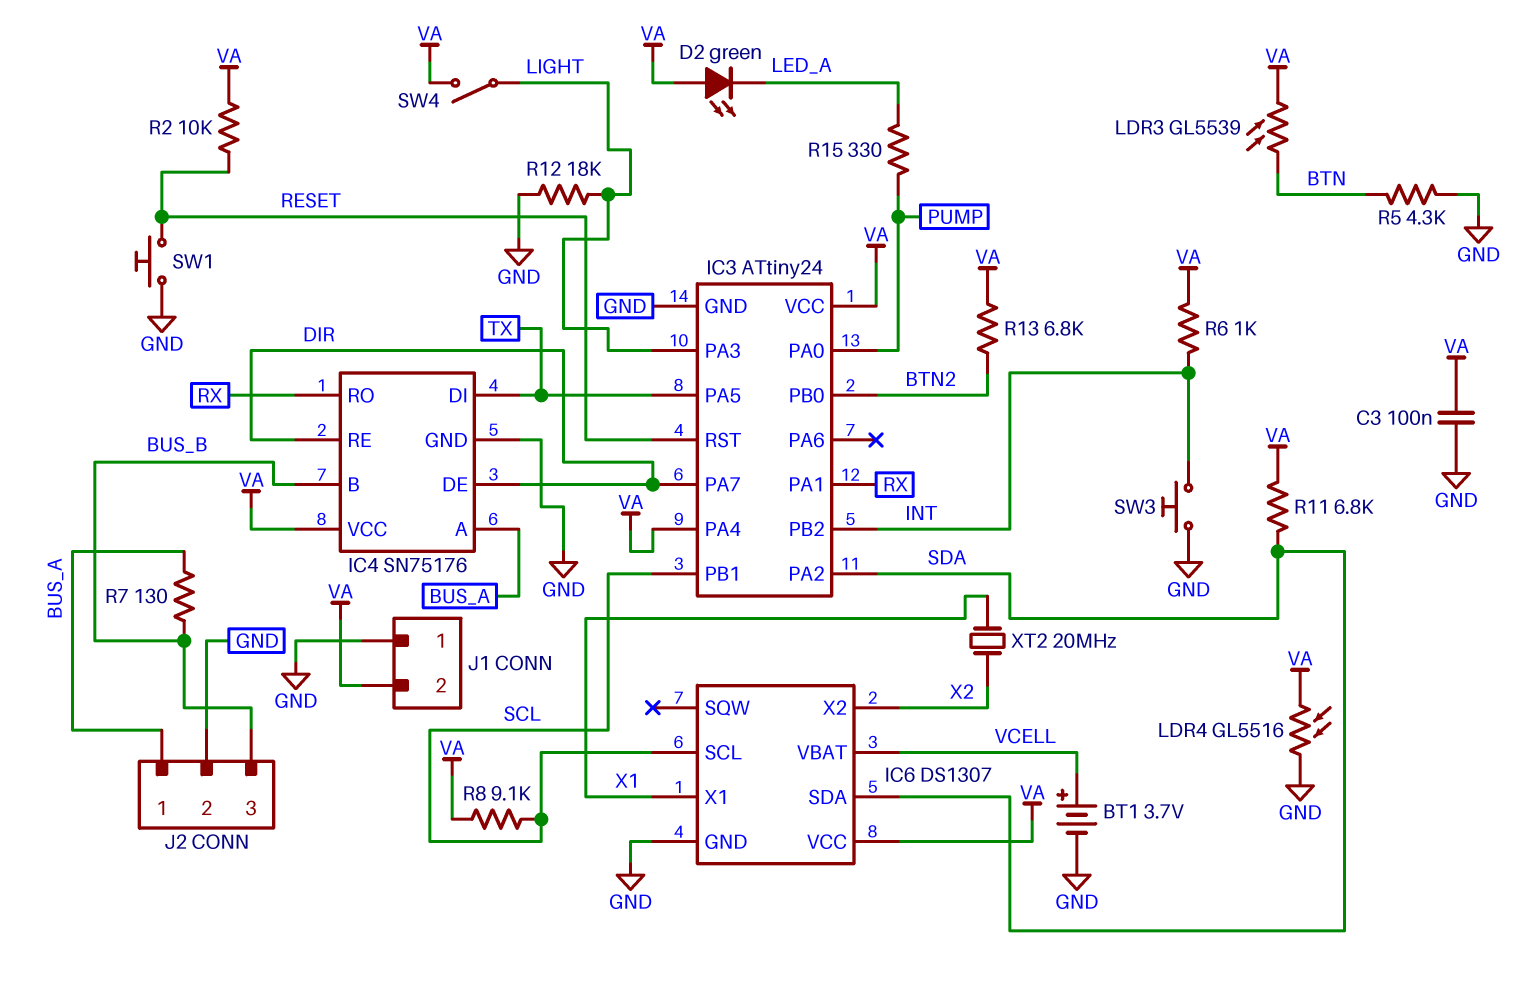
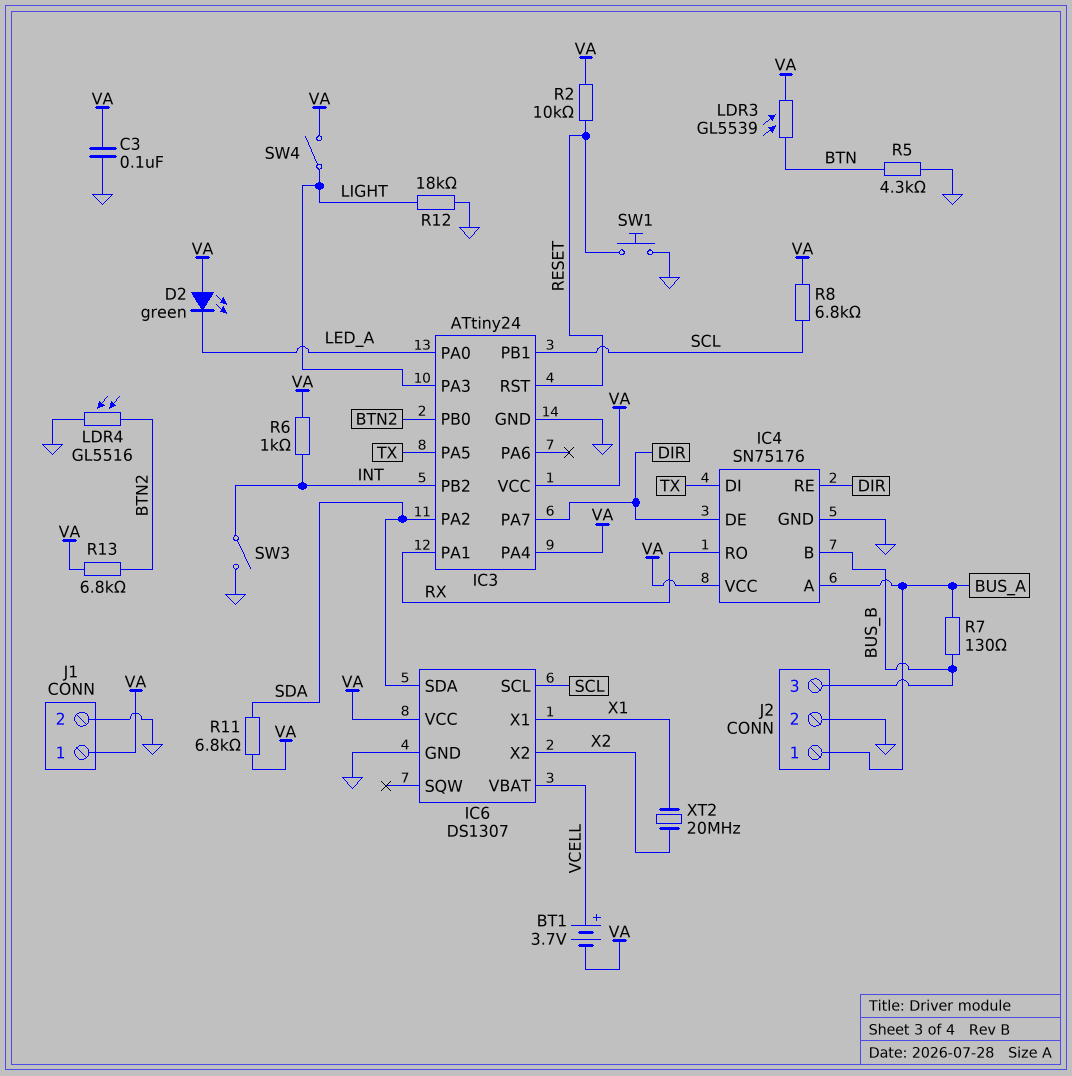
BT1: 3.7V (plus VCELL, minus GND) -> 3.7V (plus VCELL, minus VA)
IC3 pin PA0: PUMP -> LED_A
J1 pin 1: GND -> VA
J1 pin 2: VA -> GND
LDR4: GL5516 (GND, VA) -> GL5516 (BTN2, GND)
R8: 9.1k (SCL, VA) -> 6.8k (SCL, VA)
R15: 330 (LED_A, PUMP) -> none
SW3: button (GND, INT) -> switch (GND, INT)

